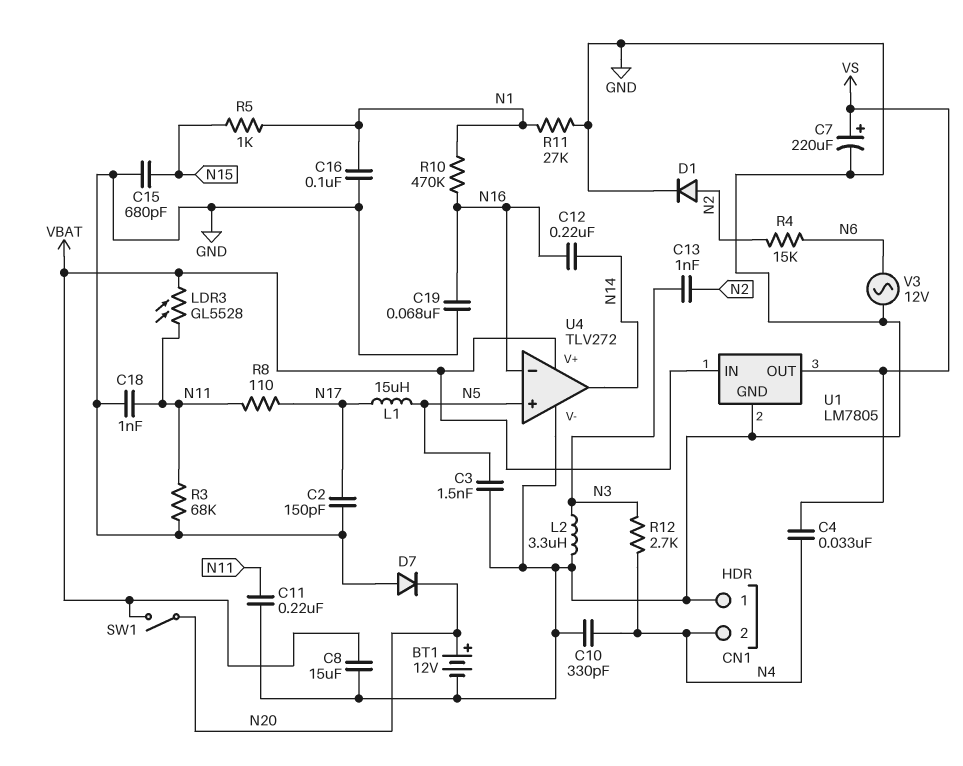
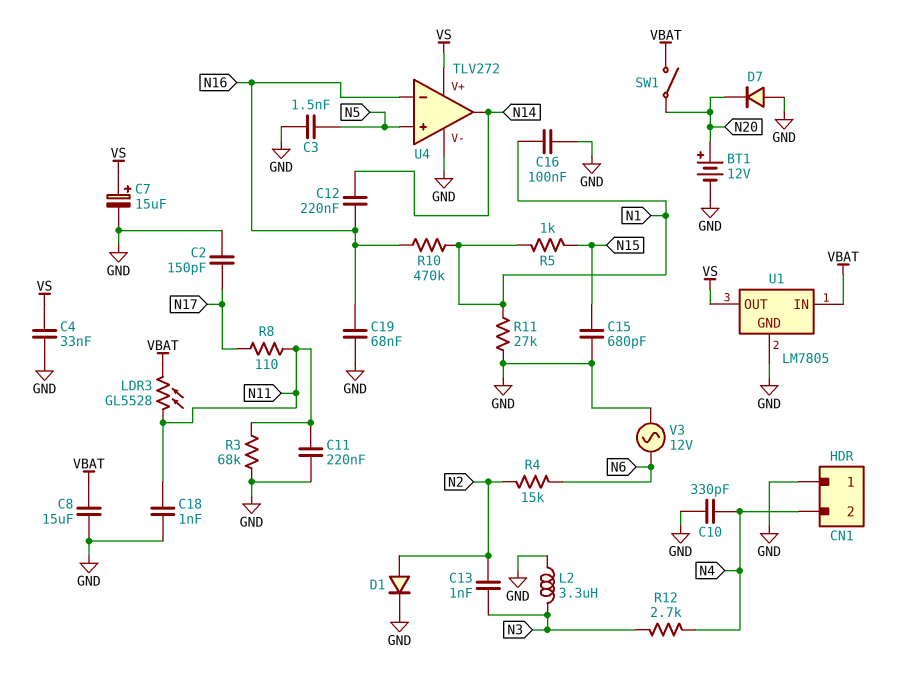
C4: 33nF (N4, VS) -> 33nF (GND, VS)
C7: 220uF (plus VS, minus GND) -> 15uF (plus VS, minus GND)
L1: 15uH (N5, N17) -> none
U4 pin V+: VBAT -> VS

